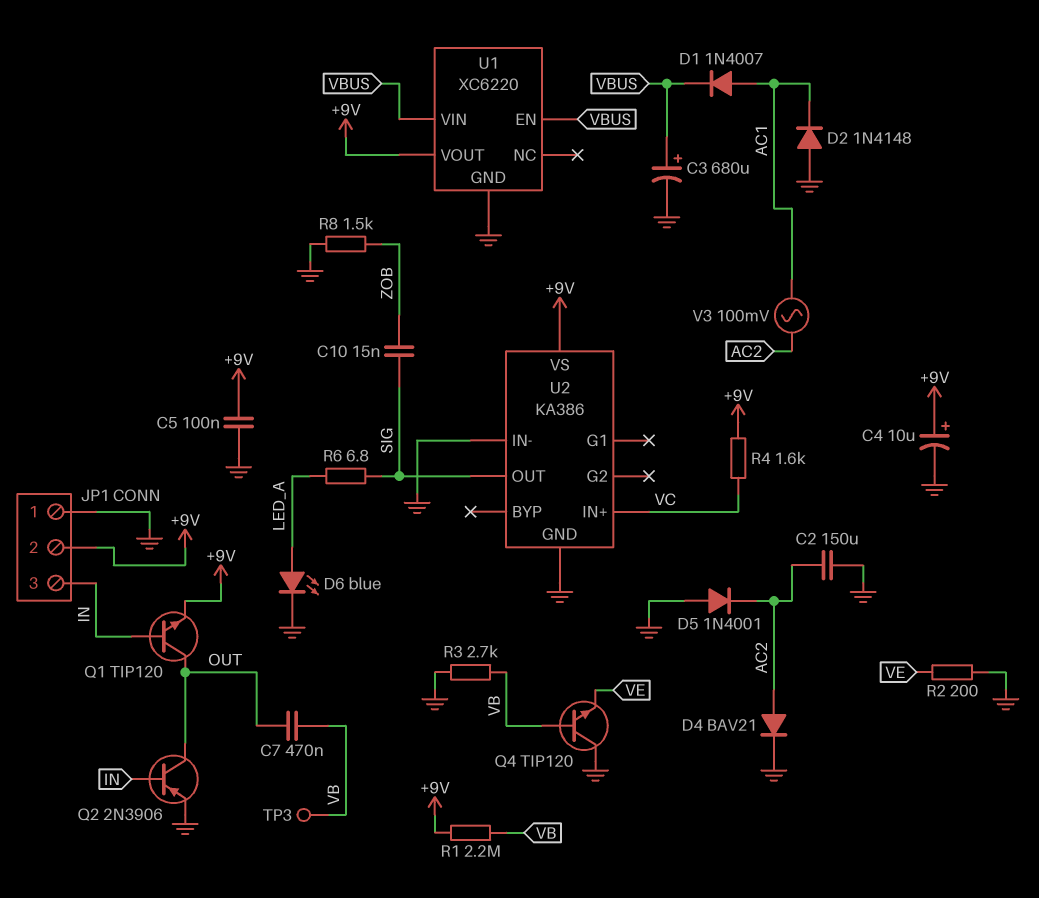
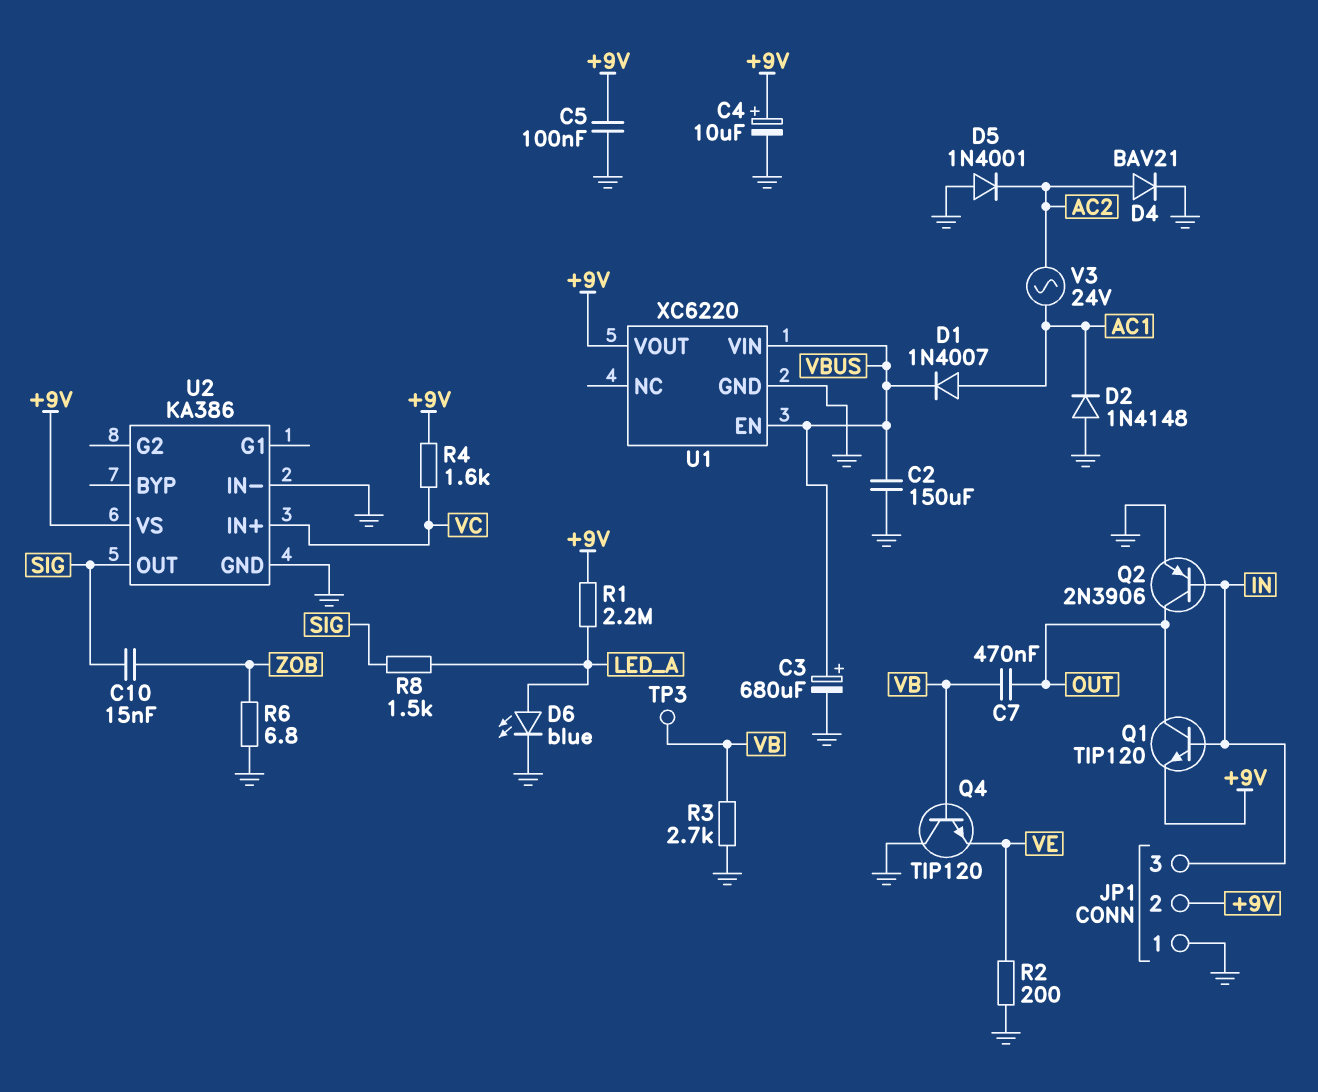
C2: 150uF (AC2, GND) -> 150uF (GND, VBUS)
R1: 2.2M (+9V, VB) -> 2.2M (+9V, LED_A)
R6: 6.8 (LED_A, SIG) -> 6.8 (GND, ZOB)
R8: 1.5k (GND, ZOB) -> 1.5k (LED_A, SIG)
V3: AC 100mV (AC1, AC2) -> AC 24V (AC1, AC2)

